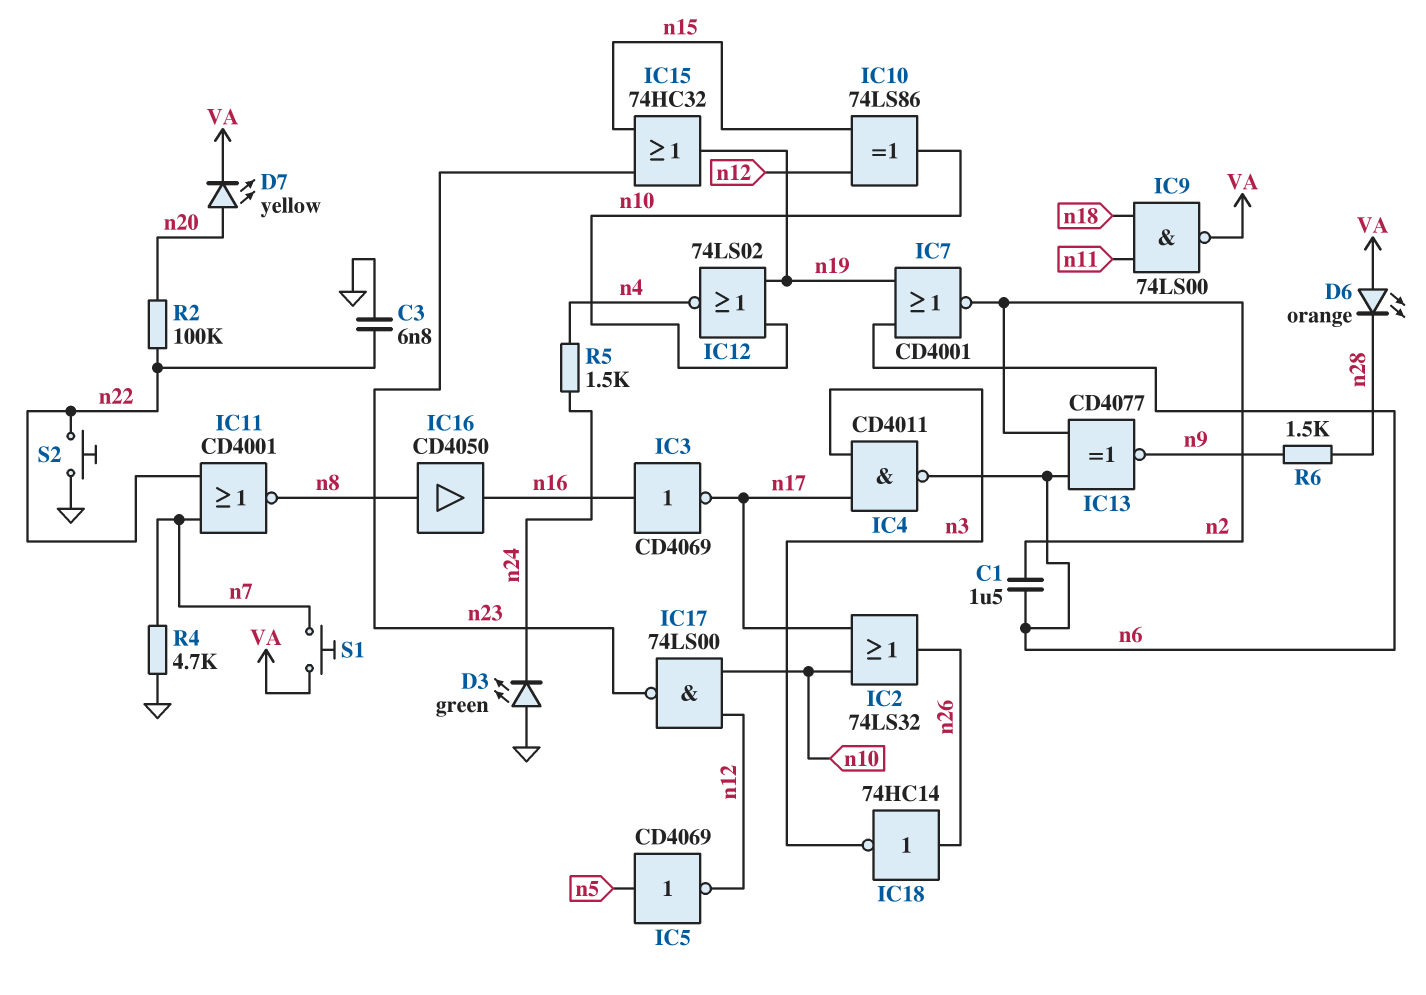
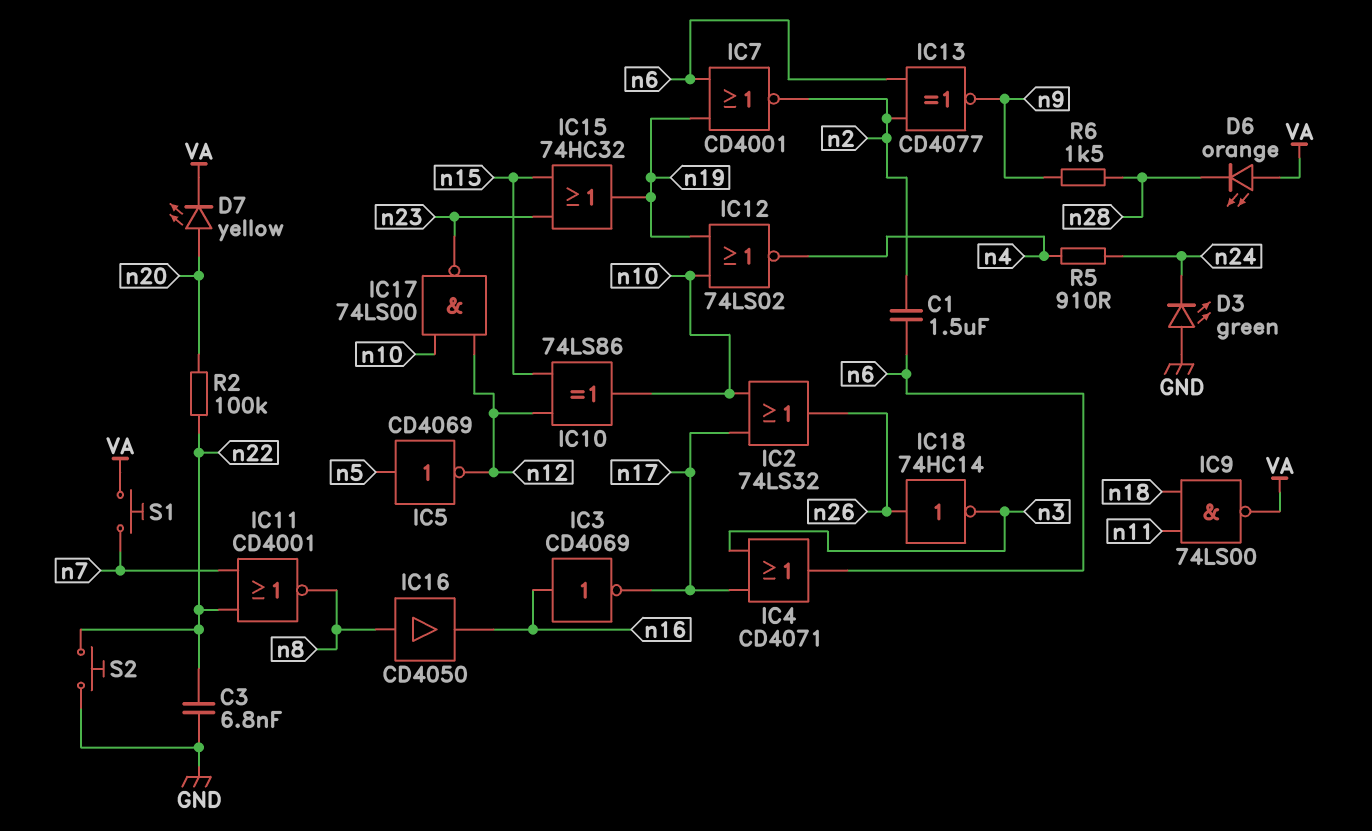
IC4: NAND CD4011 (in n3, in n17, out n6) -> OR CD4071 (in n3, in n17, out n6)
R4: 4.7k (GND, n7) -> none
R5: 1.5k (n4, n24) -> 910 (n4, n24)

